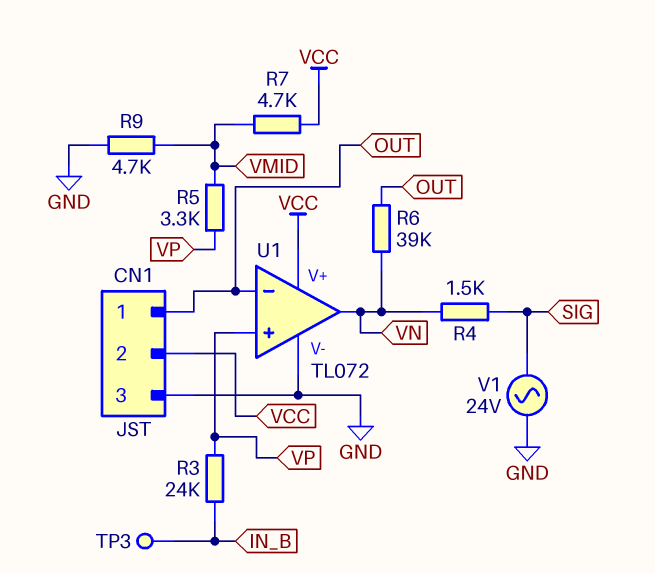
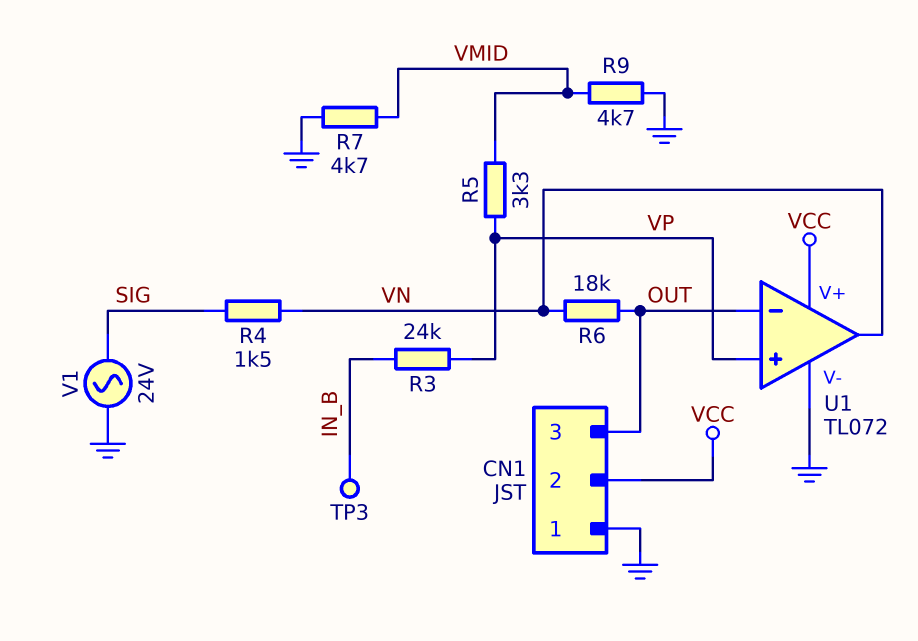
CN1 pin 1: OUT -> GND
CN1 pin 3: GND -> OUT
R6: 39k (OUT, VN) -> 18k (OUT, VN)
R7: 4.7k (VCC, VMID) -> 4.7k (GND, VMID)

